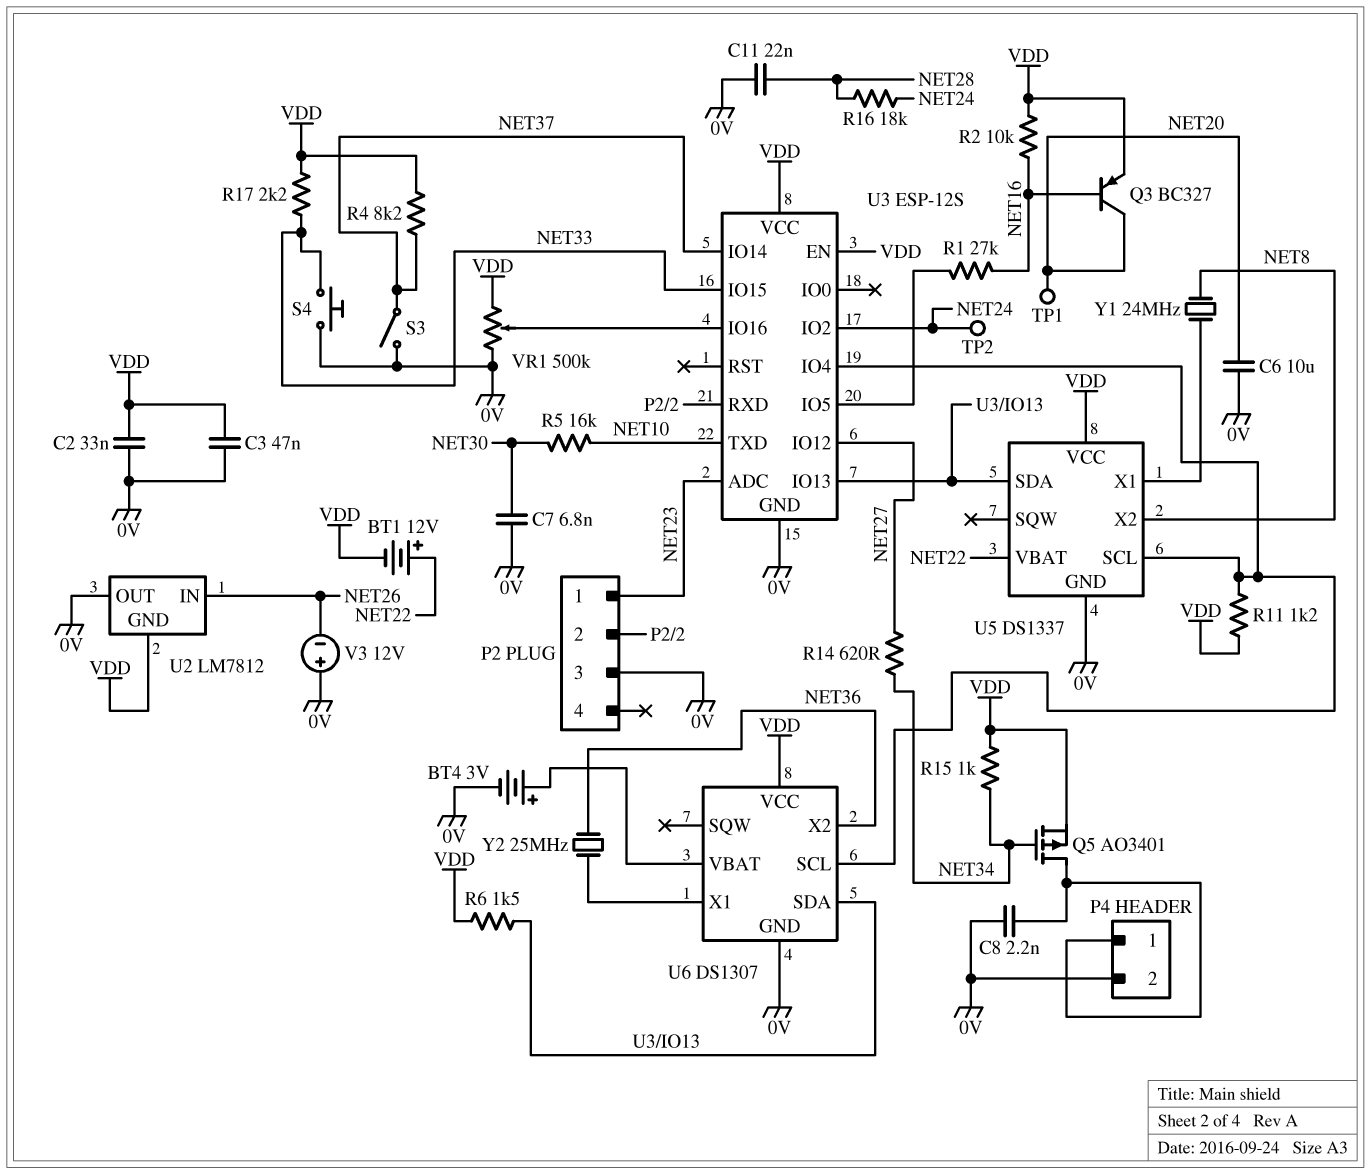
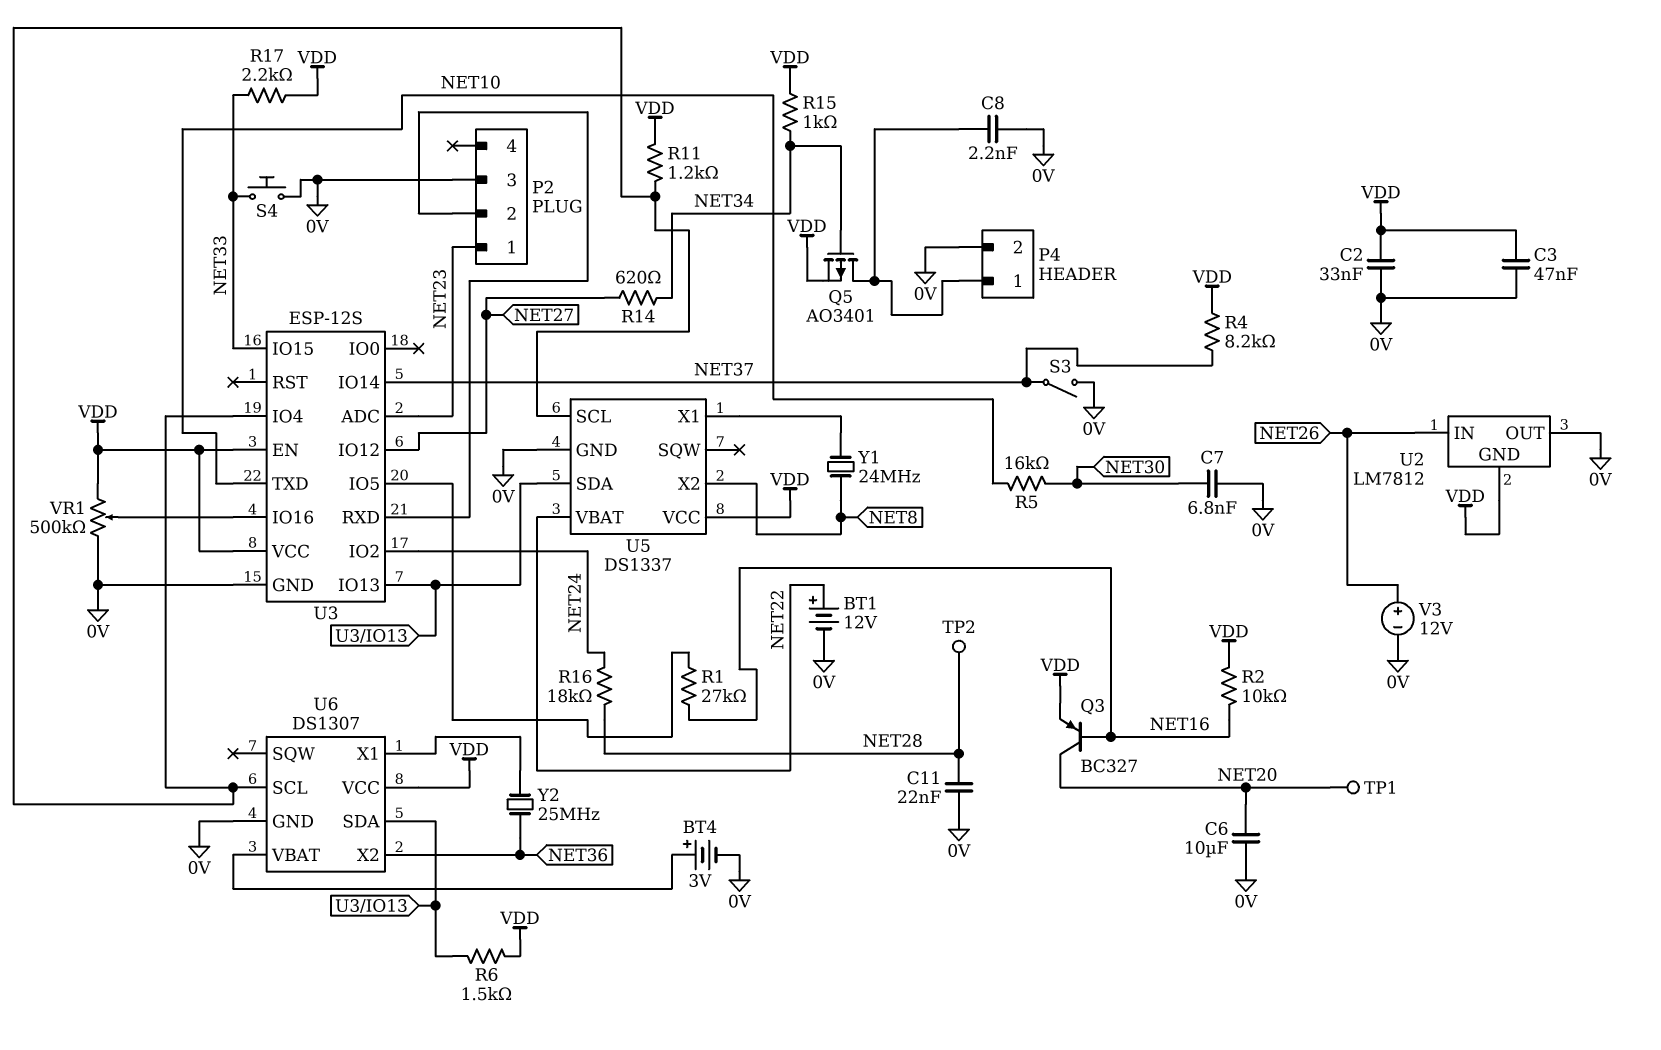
BT1: 12V (plus NET22, minus VDD) -> 12V (plus NET22, minus 0V)
TP2: test point (NET24) -> test point (NET28)
V3: 12V (plus 0V, minus NET26) -> 12V (plus NET26, minus 0V)

